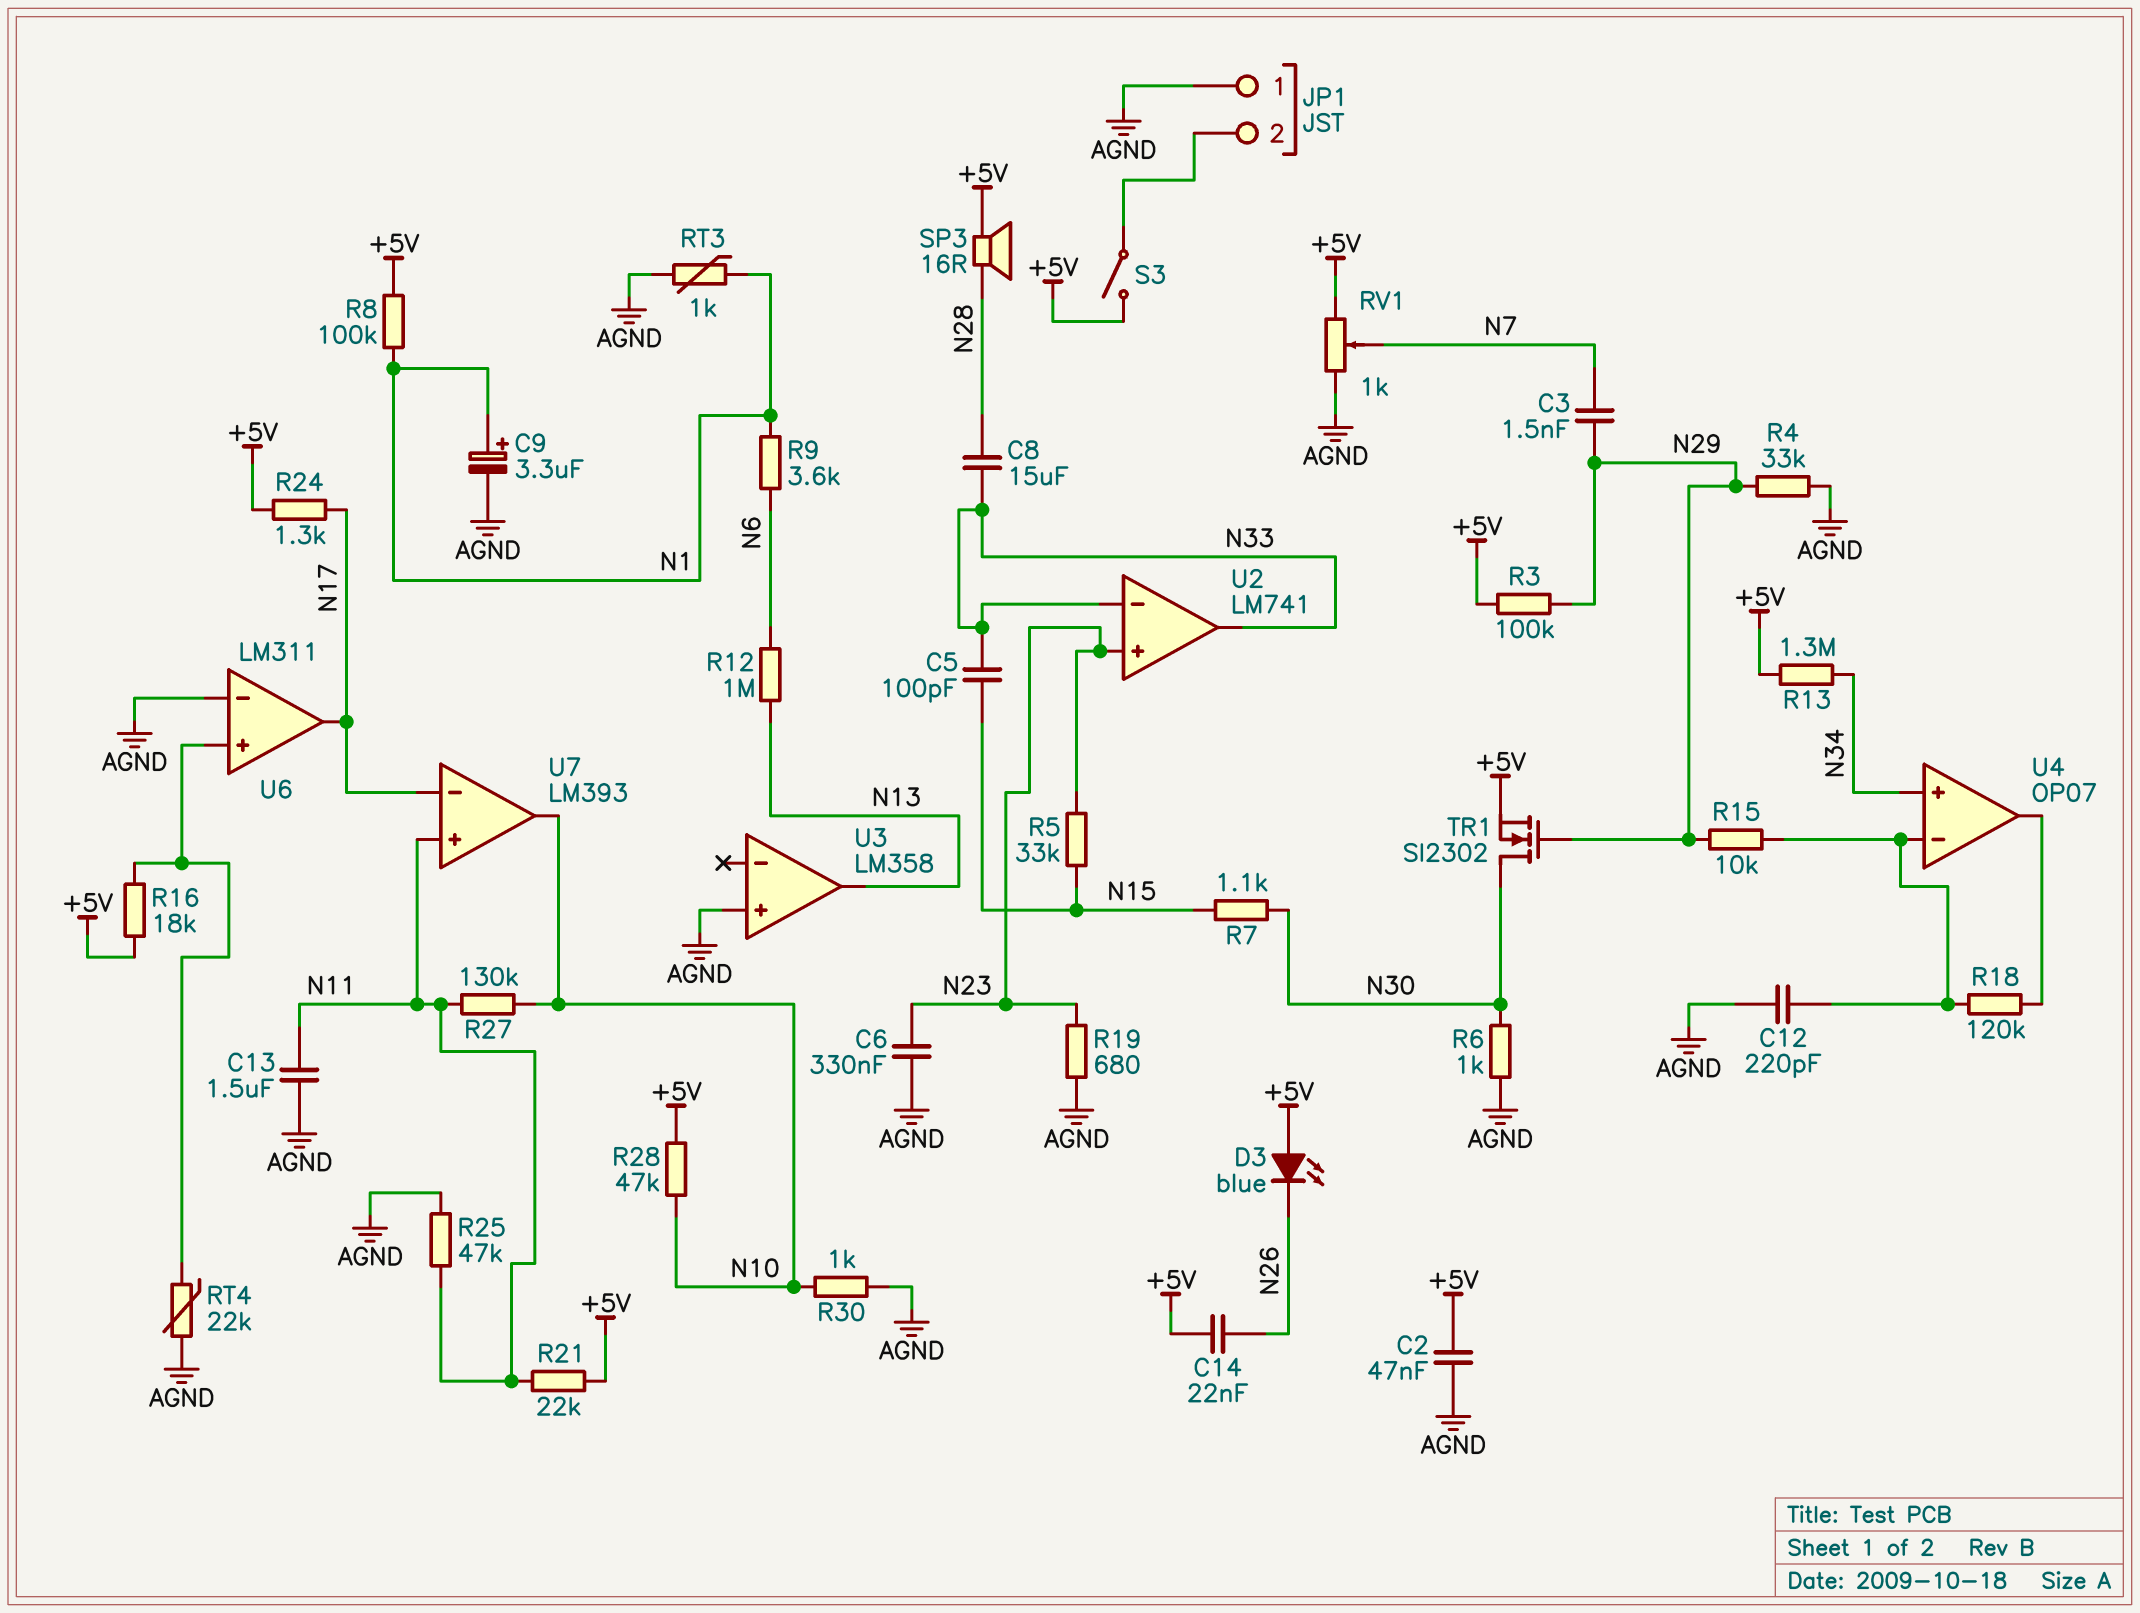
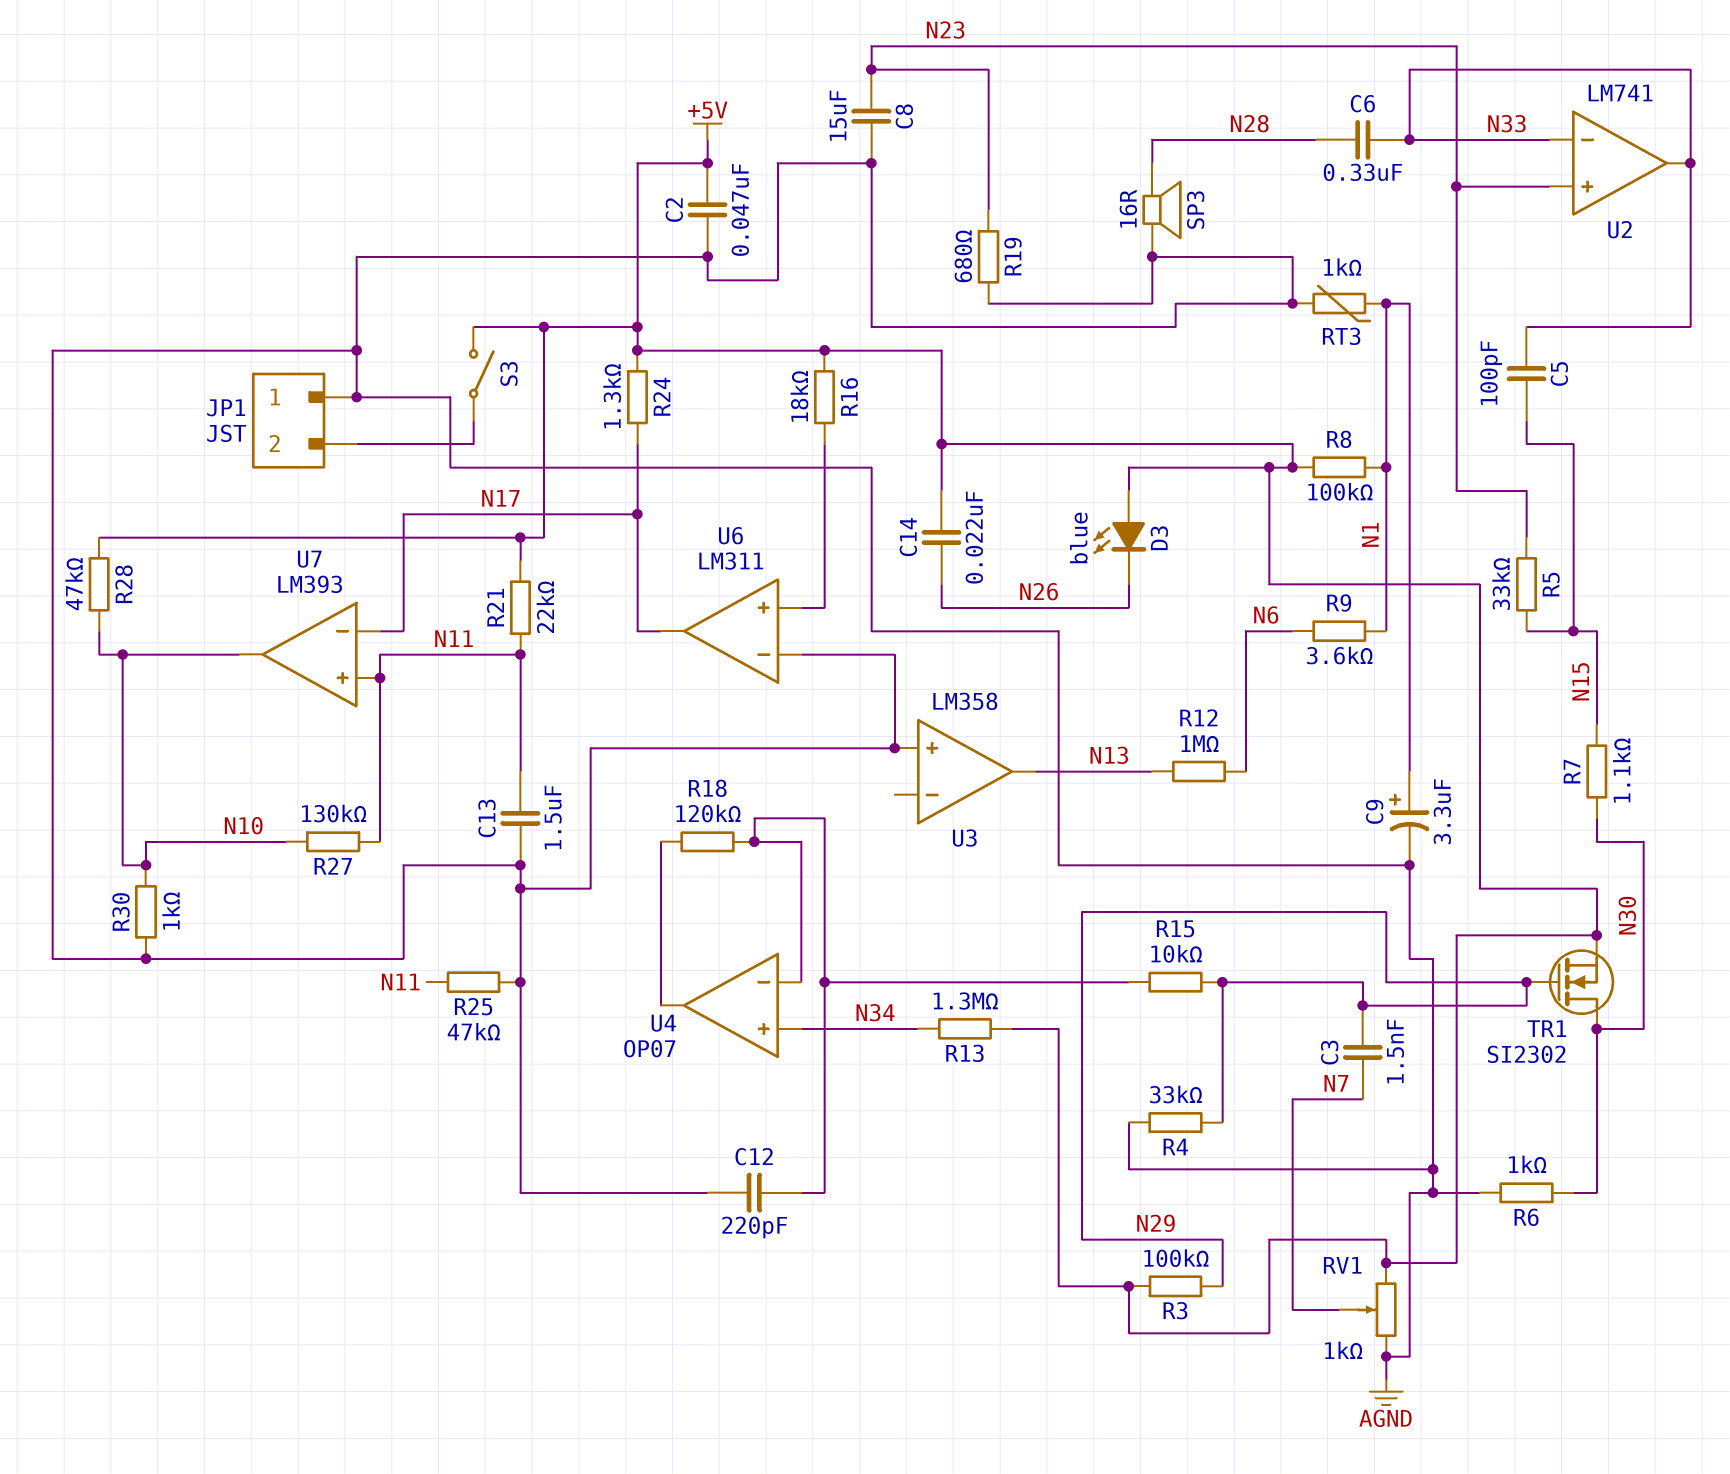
C6: 330nF (AGND, N23) -> 330nF (N28, N33)
C8: 15uF (N28, N33) -> 15uF (AGND, N23)
RT4: 22k (AGND, U6/in+) -> none
SP3: speaker 16R (+5V, N28) -> speaker 16R (AGND, N28)

